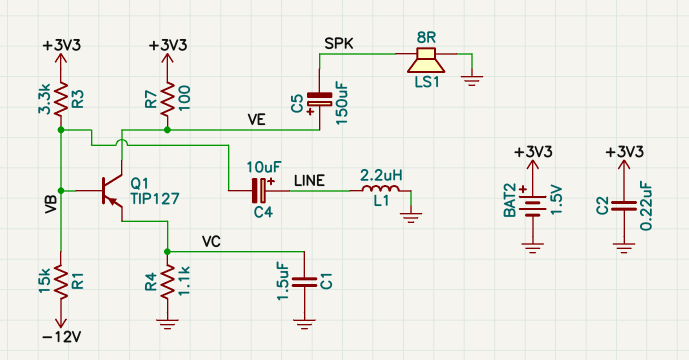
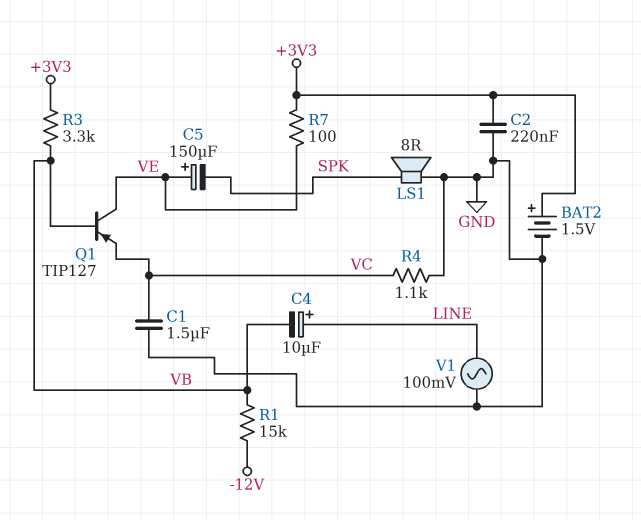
L1: 2.2uH (GND, LINE) -> none
V1: none -> AC 100mV (GND, LINE)

